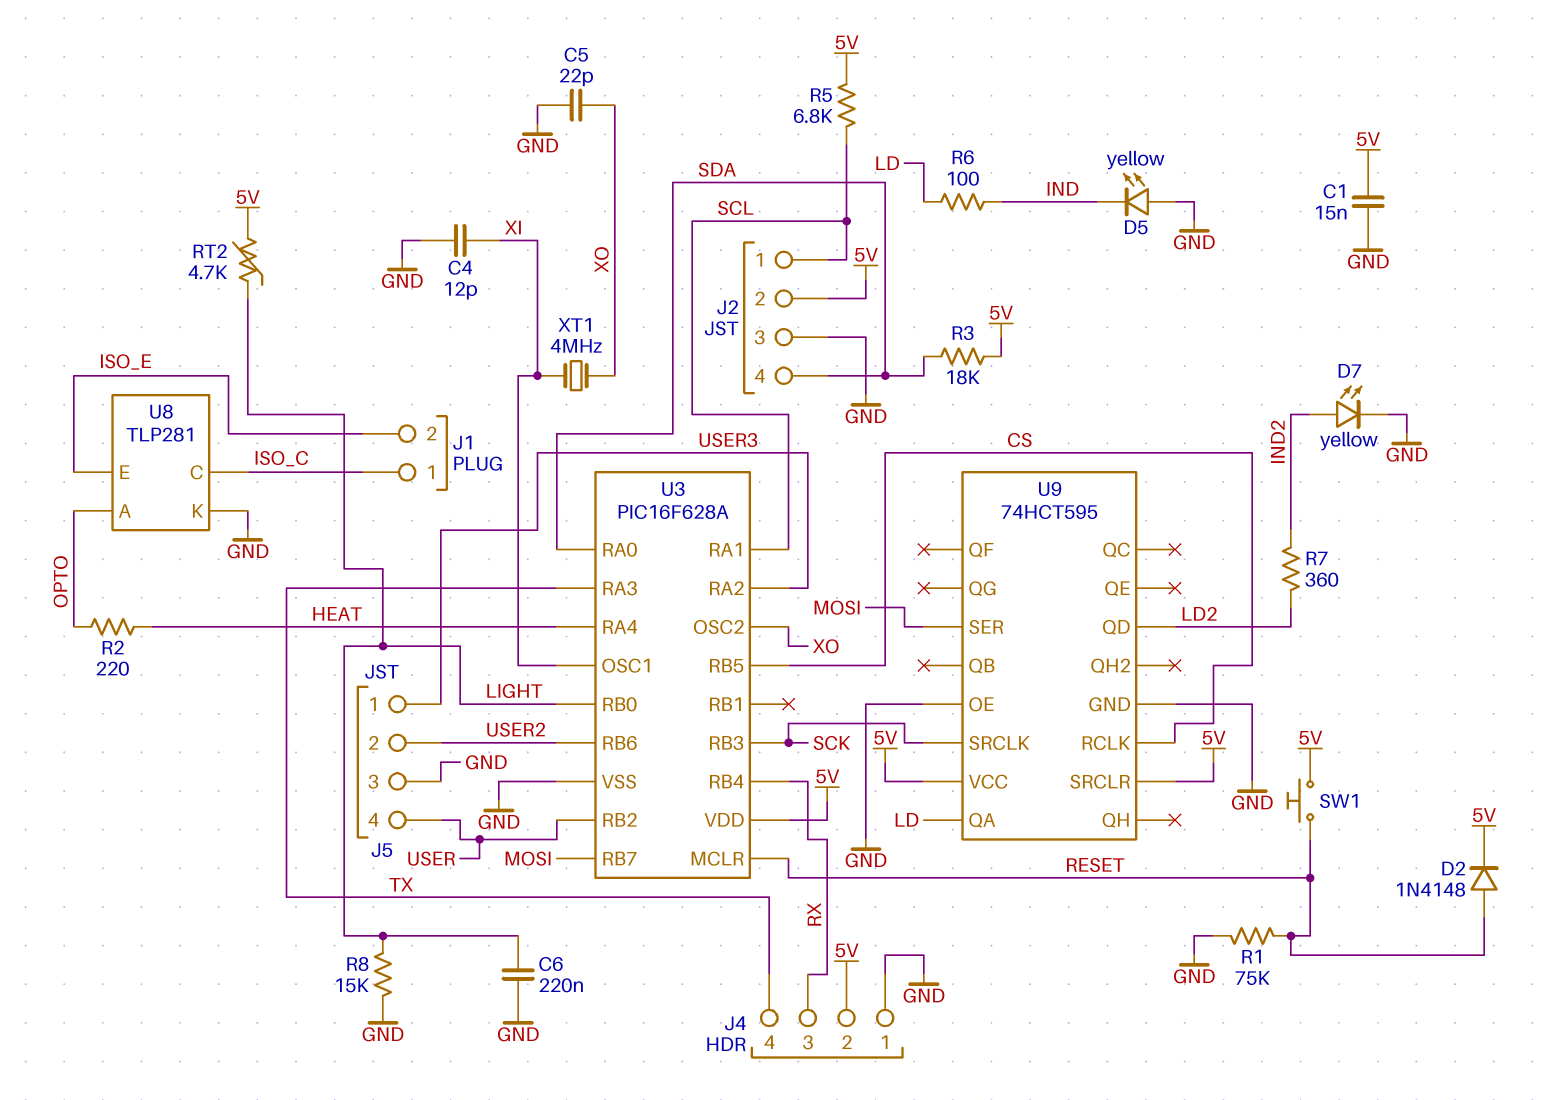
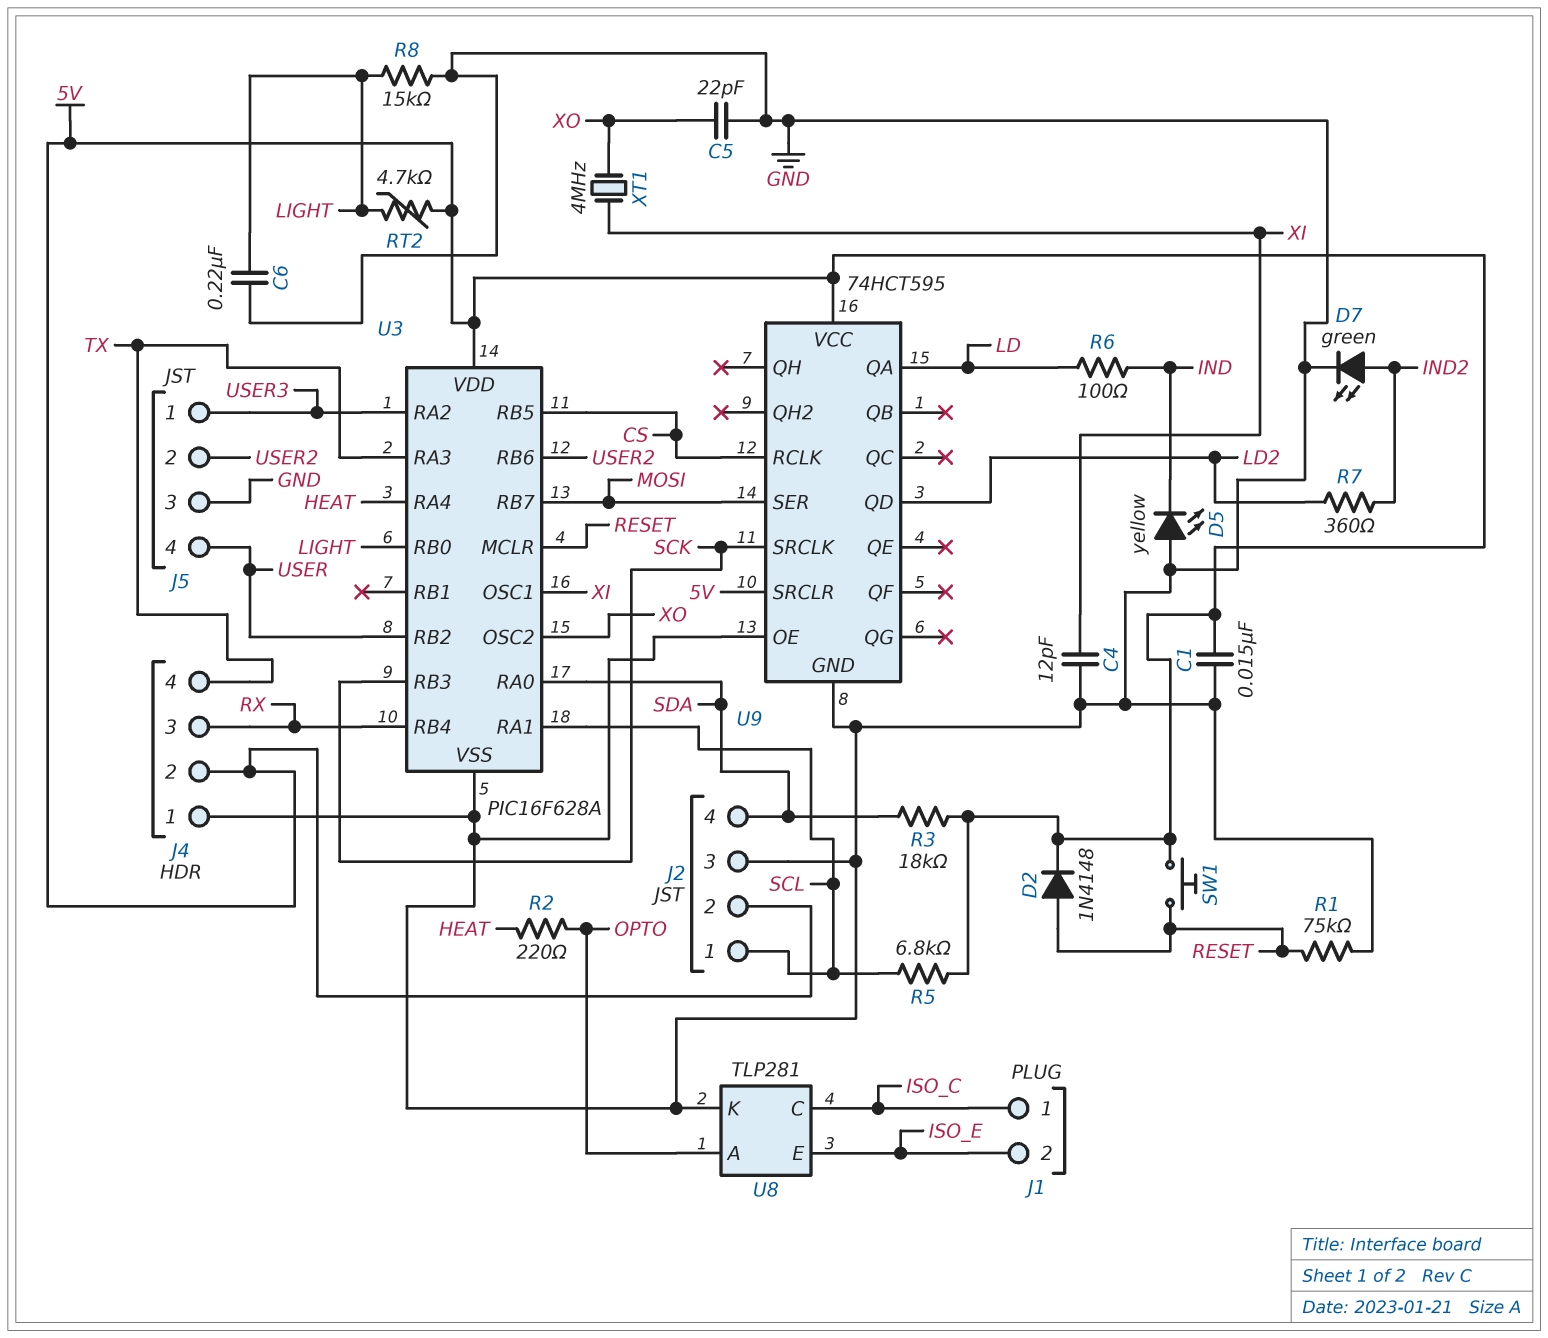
D7: LED yellow (A IND2, K GND) -> LED green (A IND2, K GND)

